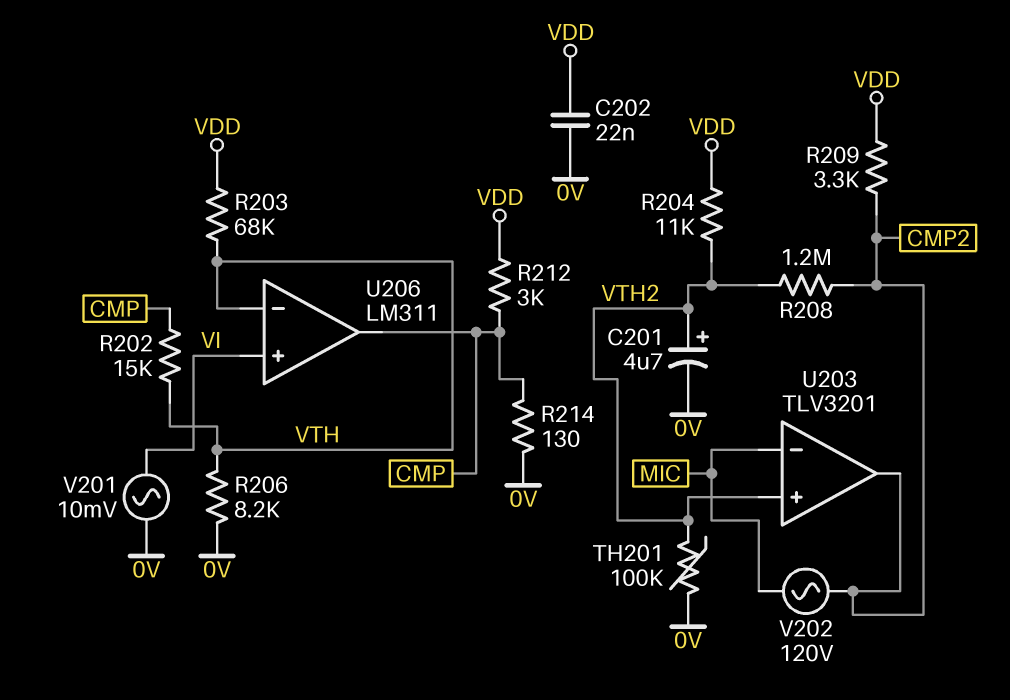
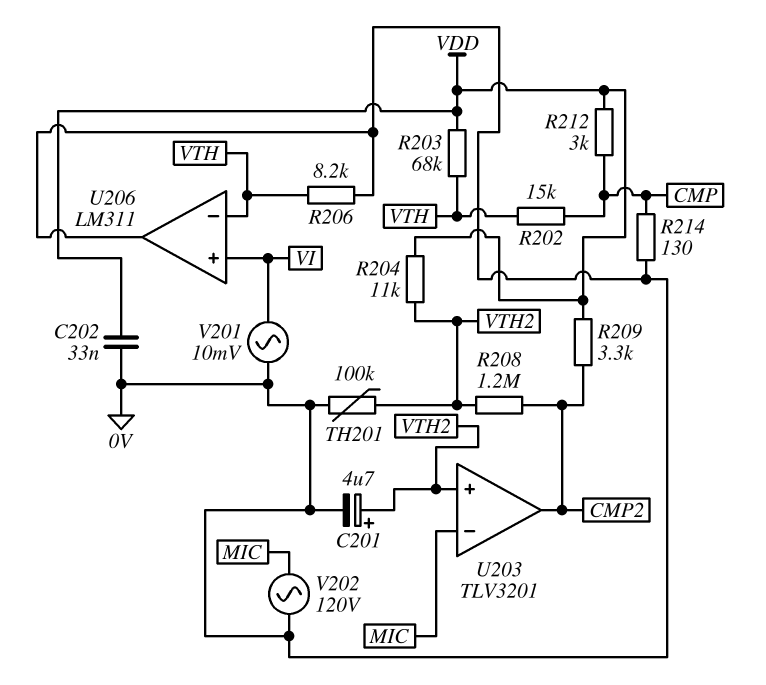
C202: 22nF (0V, VDD) -> 33nF (0V, VDD)
U206 pin out: CMP -> 0V
V202: AC 120V (CMP2, MIC) -> AC 120V (0V, MIC)

